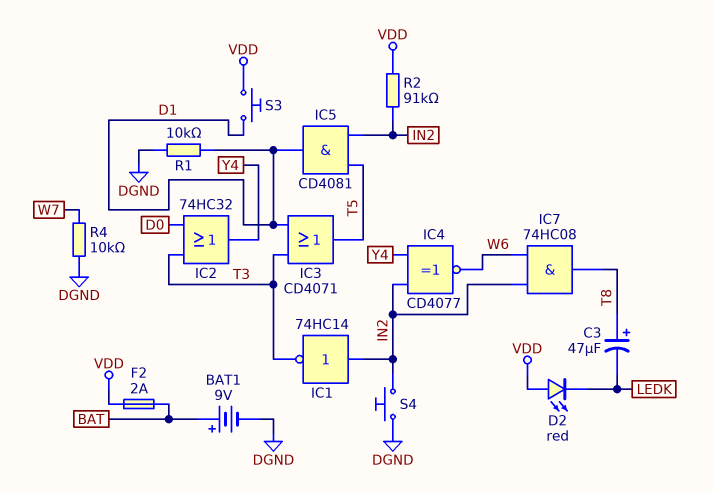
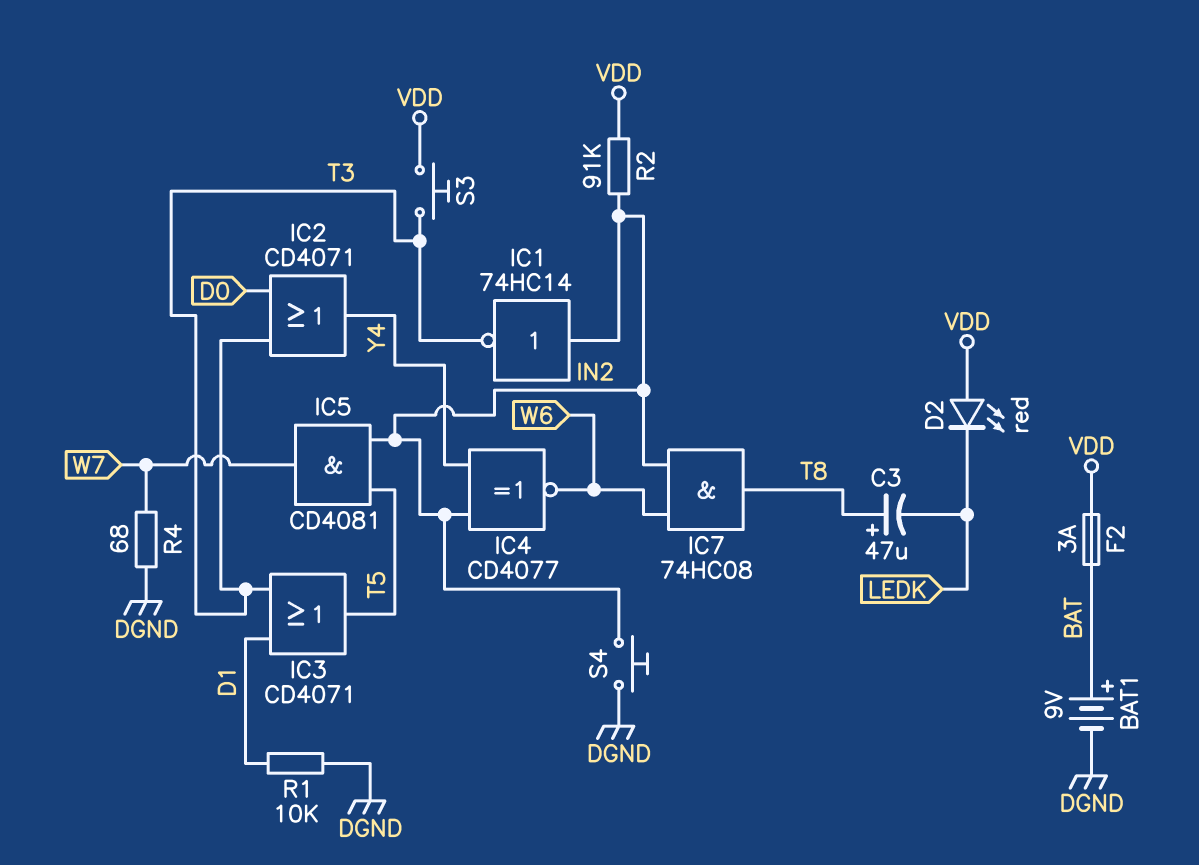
F2: 2A (BAT, VDD) -> 3A (BAT, VDD)
IC2: OR 74HC32 (in D0, in T3, out Y4) -> OR CD4071 (in D0, in T3, out Y4)
IC5: AND CD4081 (in IN2, in T5, out D1) -> AND CD4081 (in IN2, in T5, out W7)
R4: 10k (DGND, W7) -> 68 (DGND, W7)
S3: button (D1, VDD) -> button (T3, VDD)

